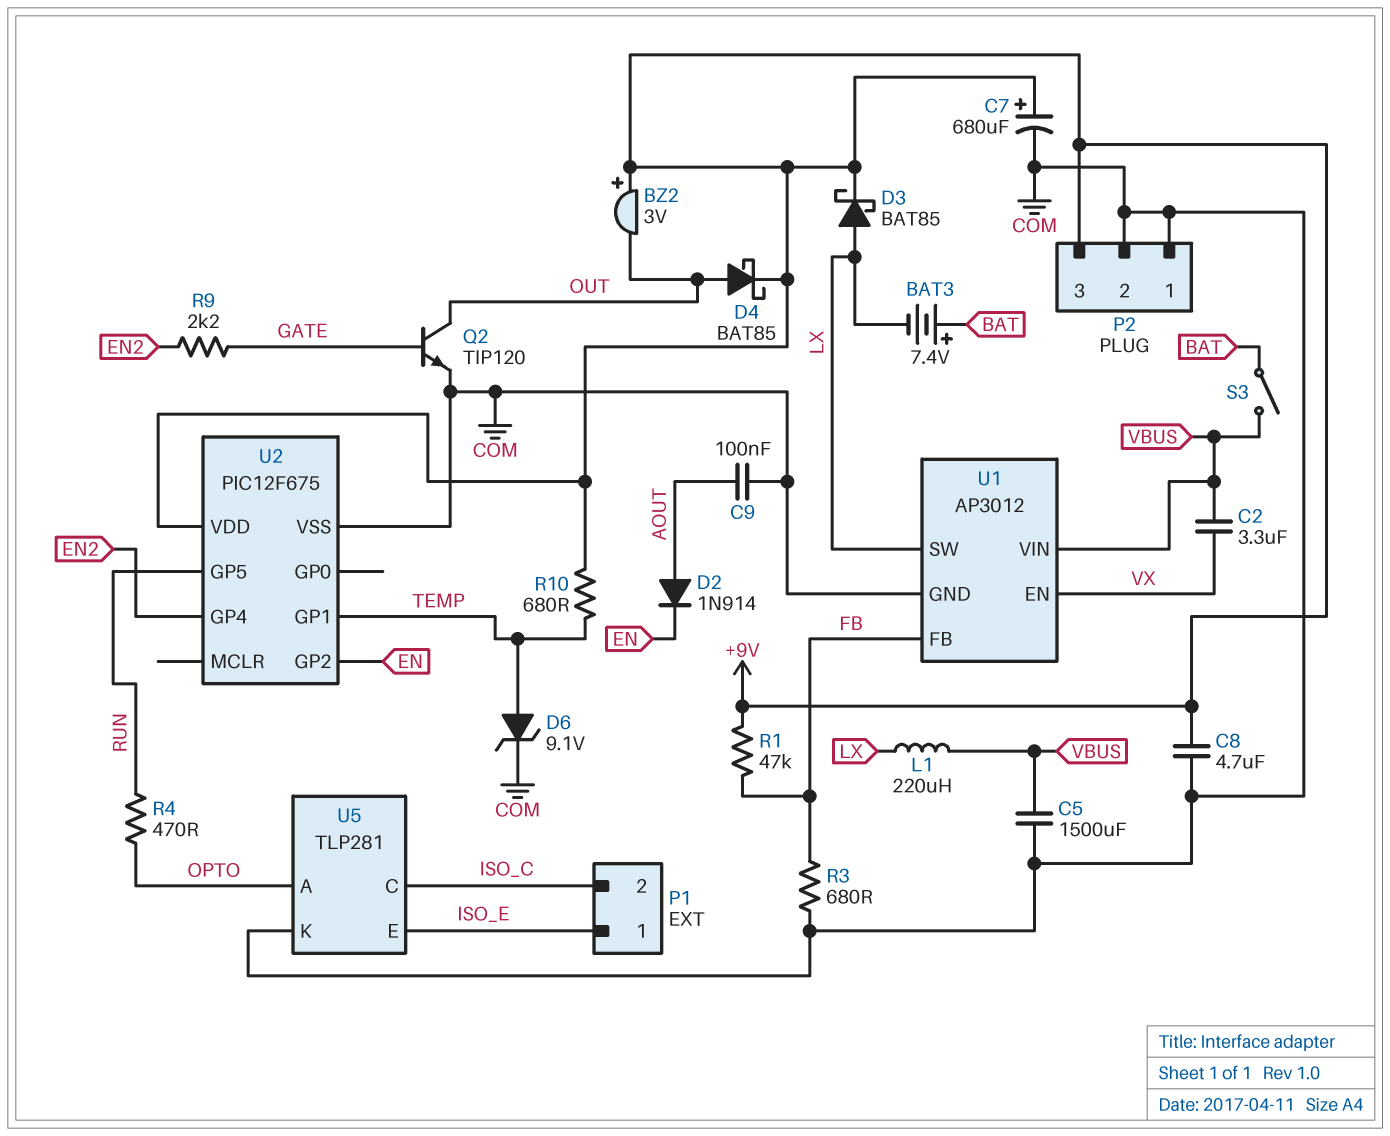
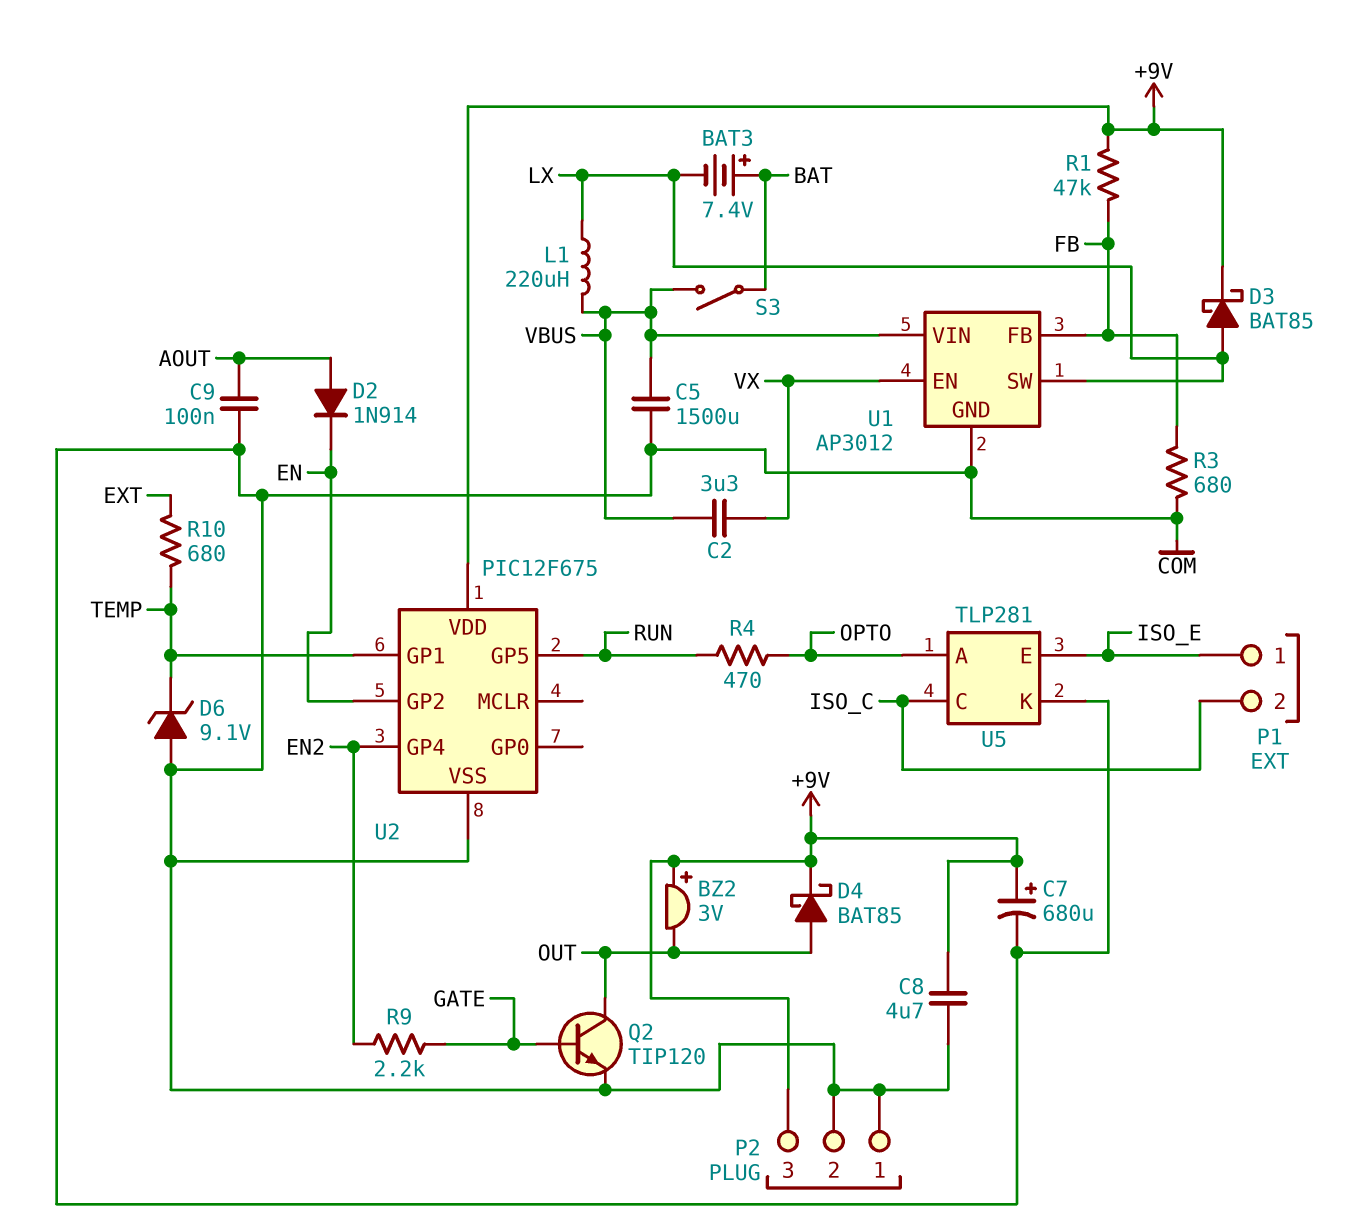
D6: zener 9.1V (A TEMP, K COM) -> zener 9.1V (A COM, K TEMP)
R10: 680 (+9V, TEMP) -> 680 (EXT, TEMP)

